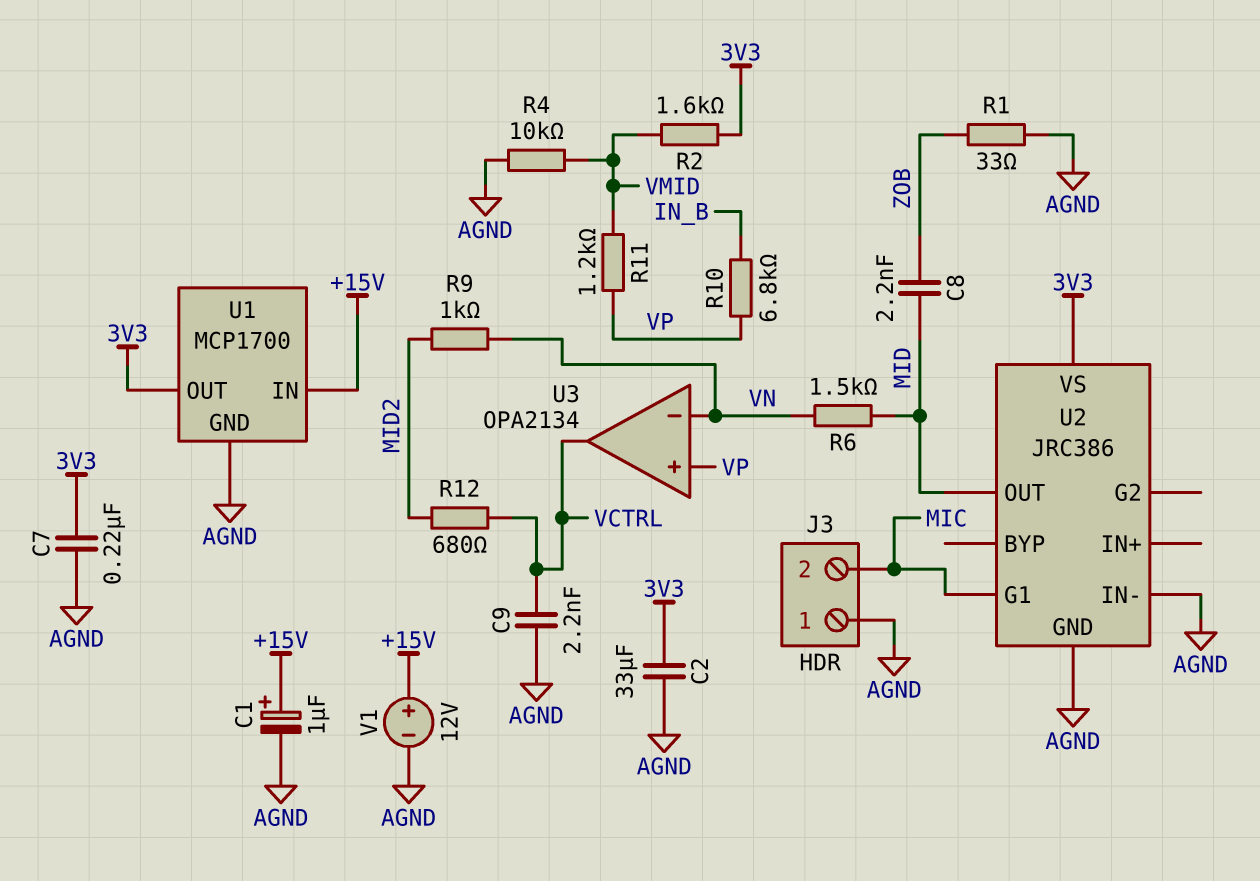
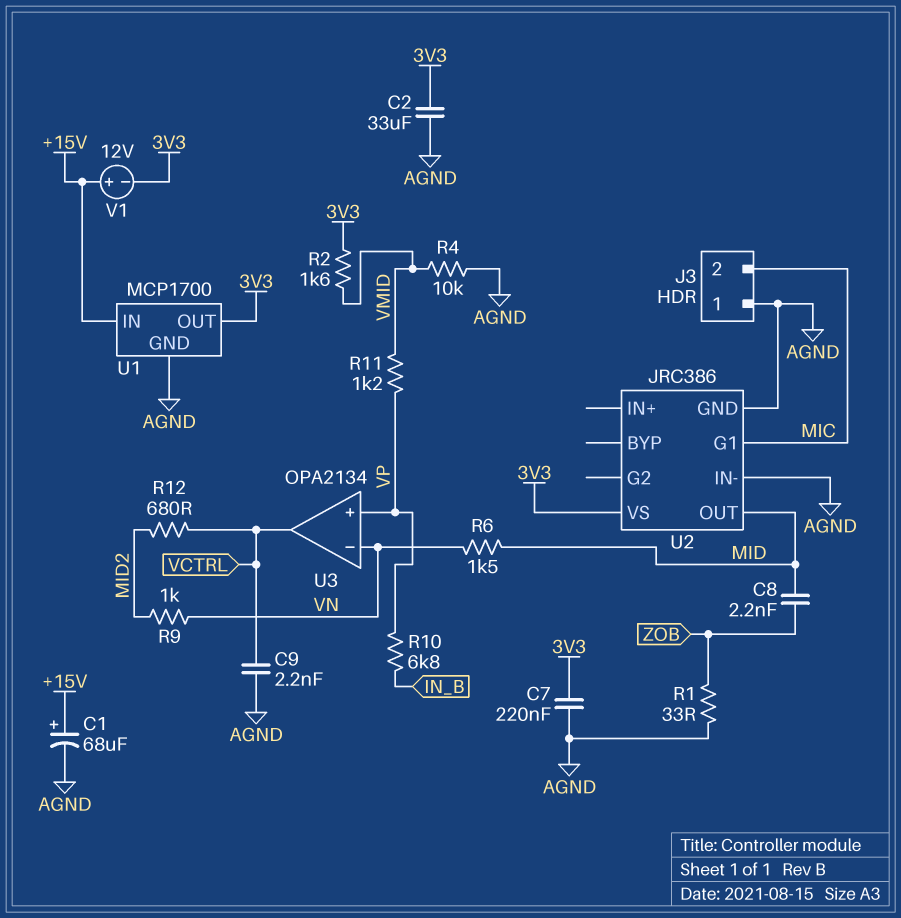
C1: 1uF (plus +15V, minus AGND) -> 68uF (plus +15V, minus AGND)
V1: 12V (plus +15V, minus AGND) -> 12V (plus +15V, minus 3V3)

